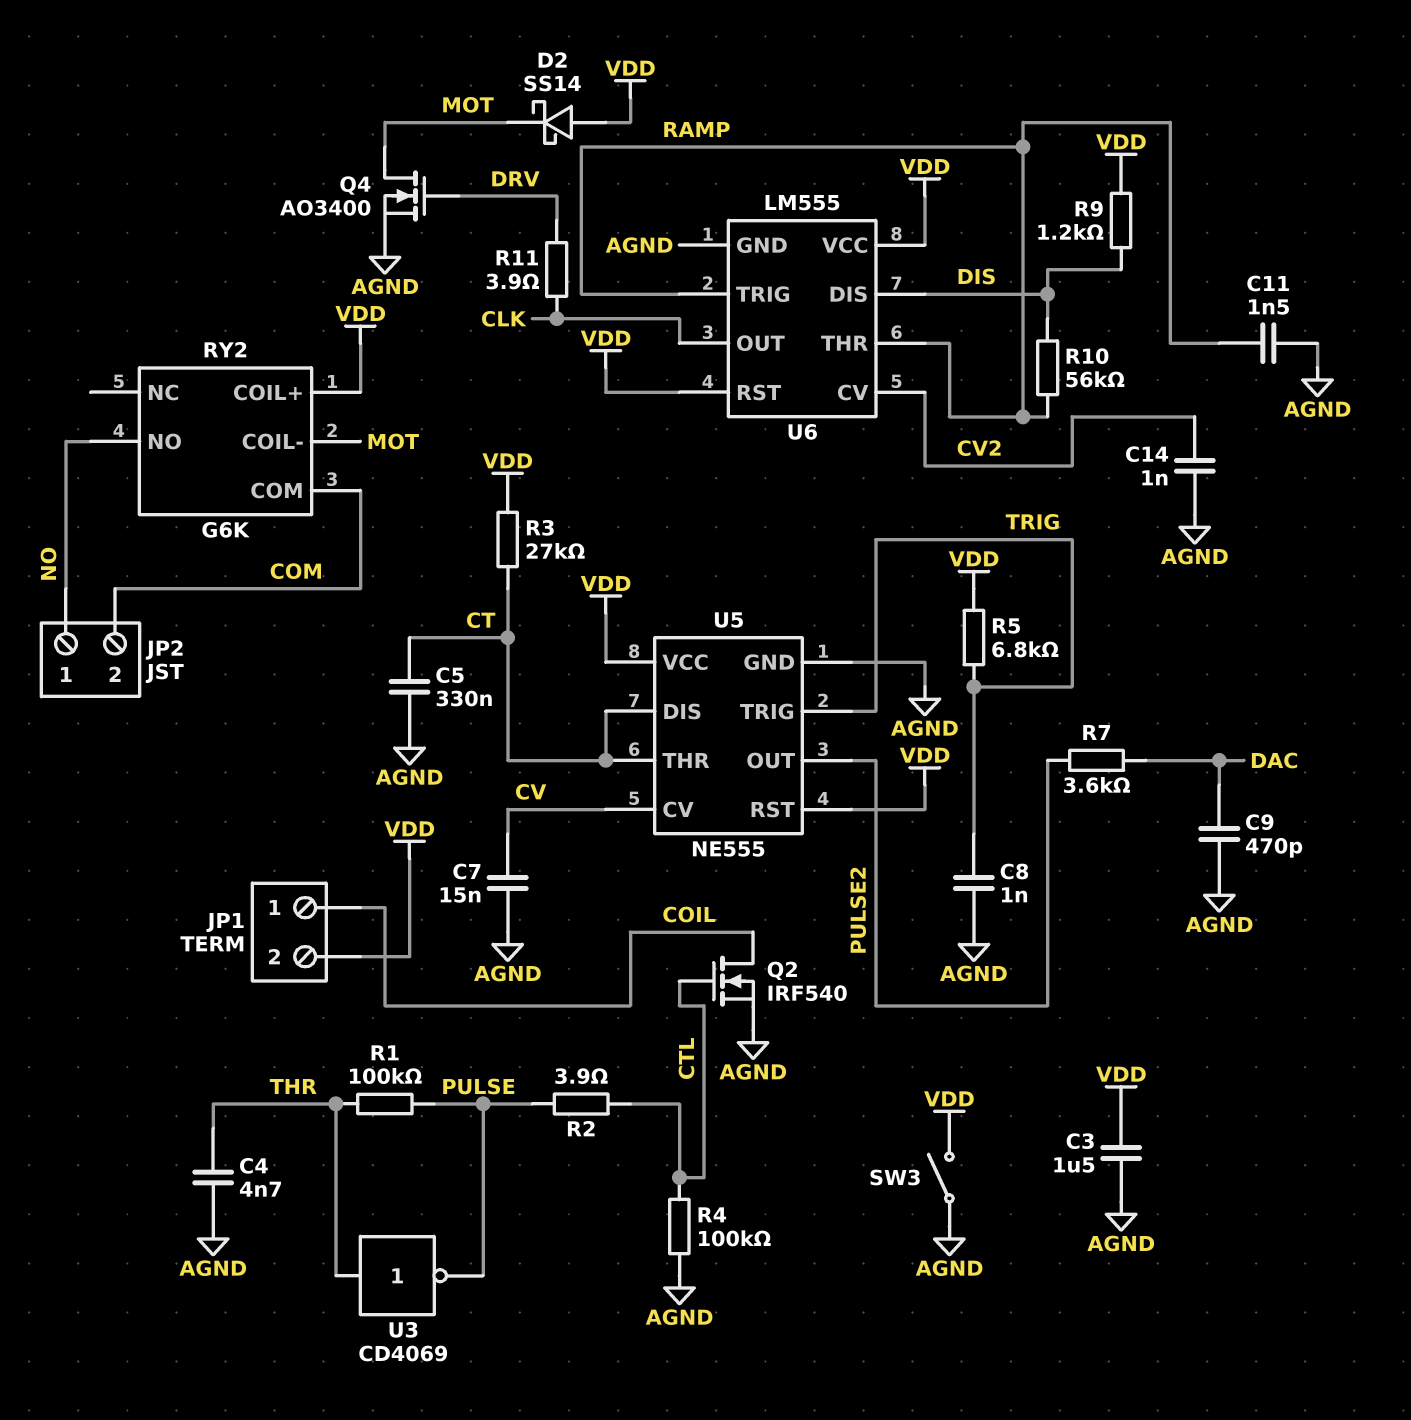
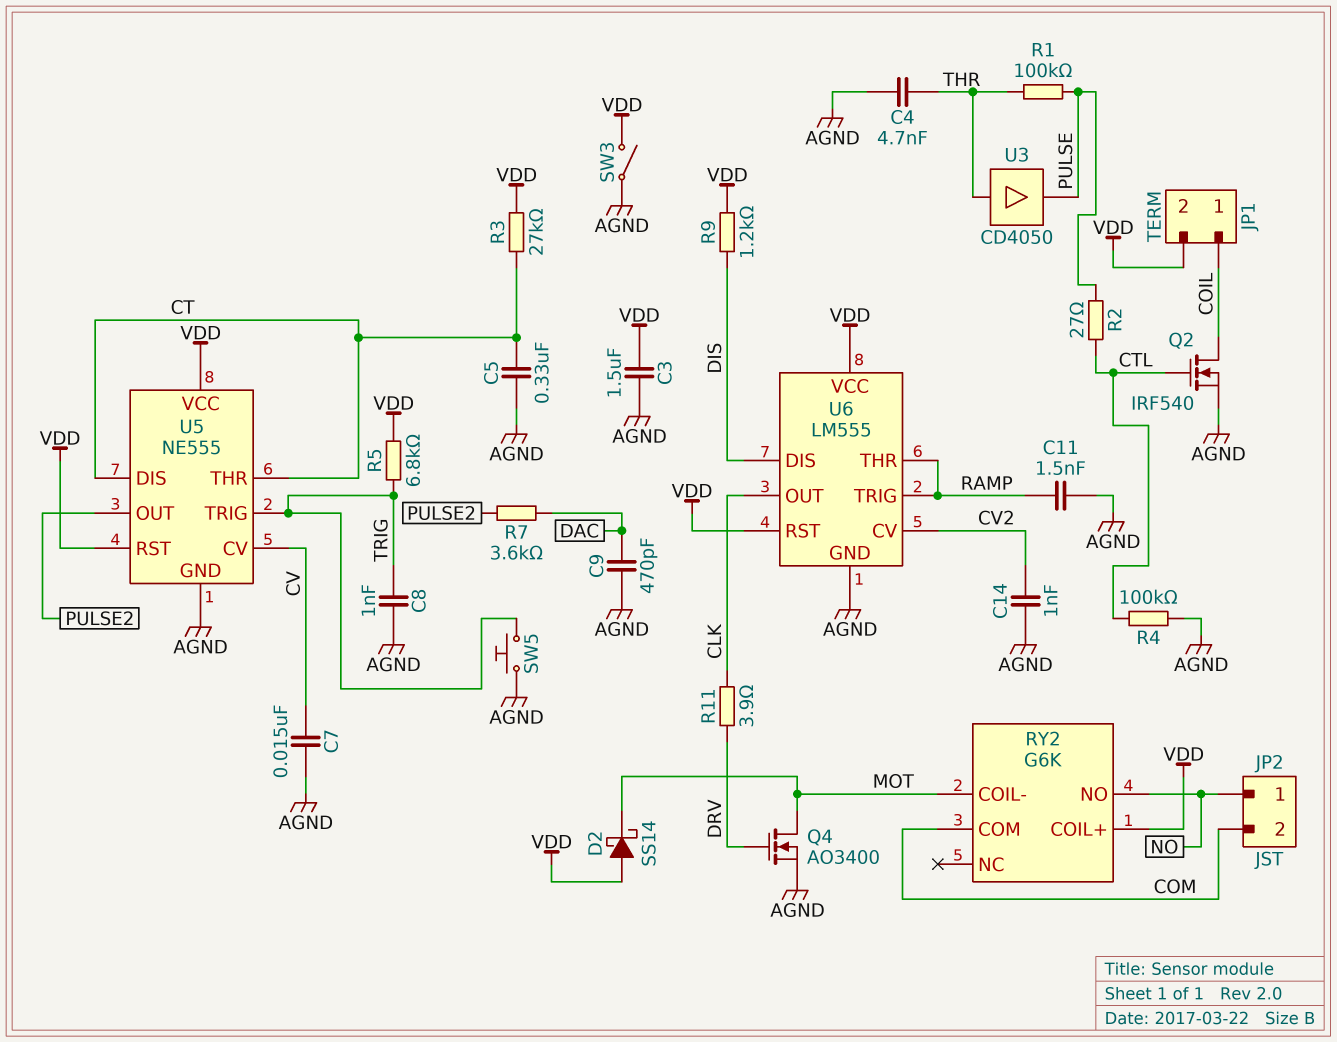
R2: 3.9 (CTL, PULSE) -> 27 (CTL, PULSE)
R10: 56k (DIS, RAMP) -> none
SW5: none -> button (AGND, TRIG)
U3: NOT CD4069 (in THR, out PULSE) -> buffer CD4050 (in THR, out PULSE)

